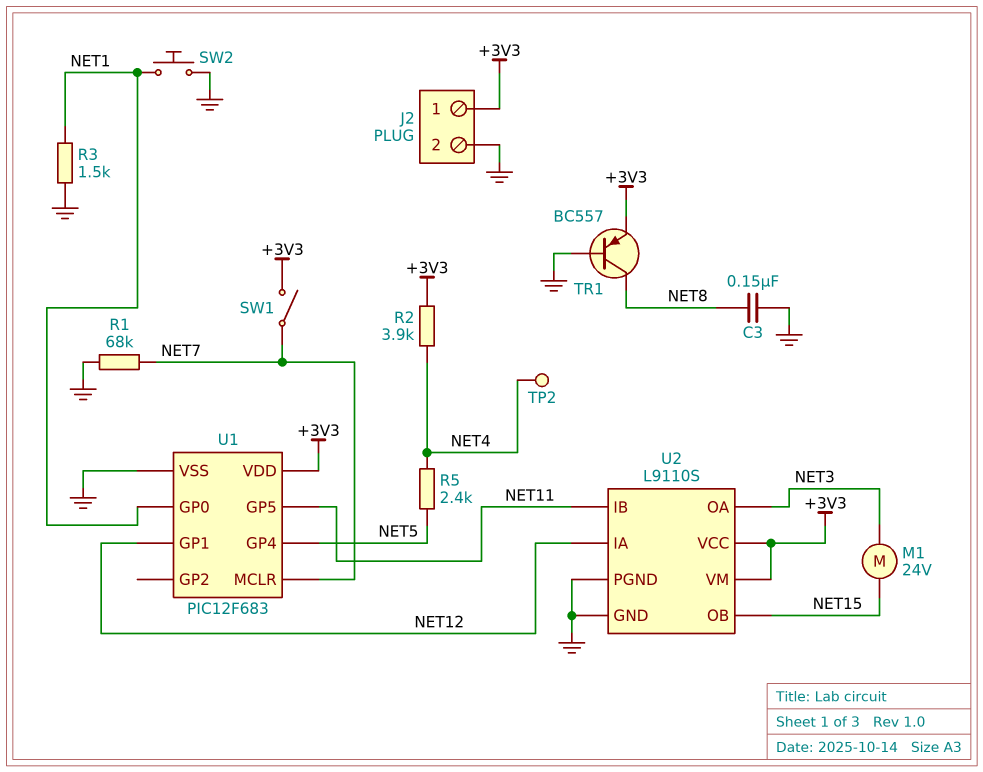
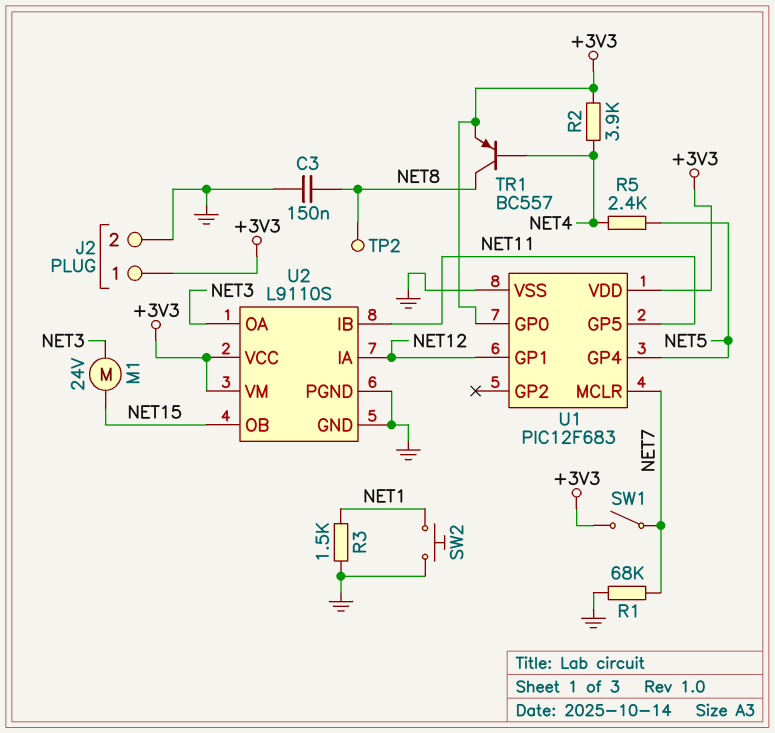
TP2: test point (NET4) -> test point (NET8)
TR1: PNP BC557 (B GND, C NET8, E +3V3) -> PNP BC557 (B NET4, C NET8, E +3V3)
U1 pin GP0: NET1 -> +3V3

